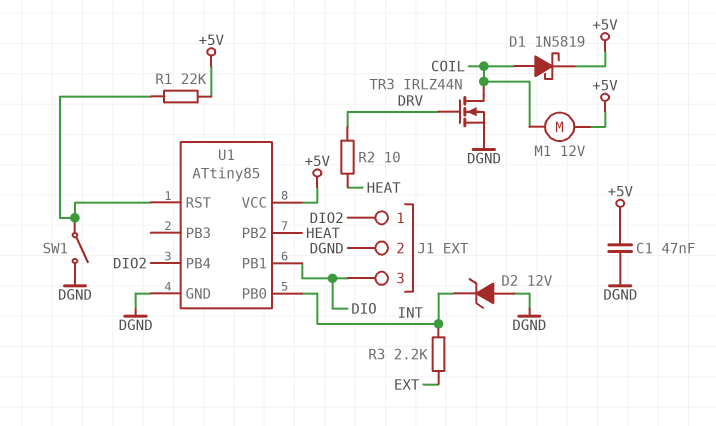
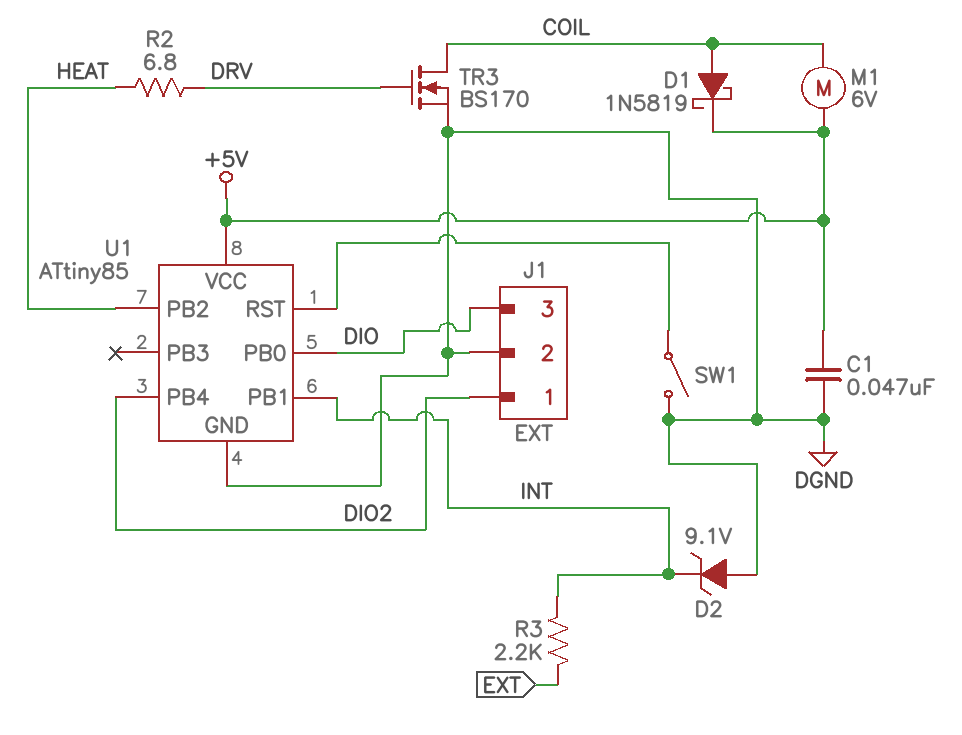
D2: zener 12V (A DGND, K INT) -> zener 9.1V (A DGND, K INT)
M1: motor 12V (+5V, COIL) -> motor 6V (+5V, COIL)
R1: 22k (+5V, U1/RST) -> none
R2: 10 (DRV, HEAT) -> 6.8 (DRV, HEAT)
TR3: NMOS IRLZ44N (G DRV, D COIL, S DGND) -> NMOS BS170 (G DRV, D COIL, S DGND)
U1 pin PB0: INT -> DIO
U1 pin PB1: DIO -> INT

